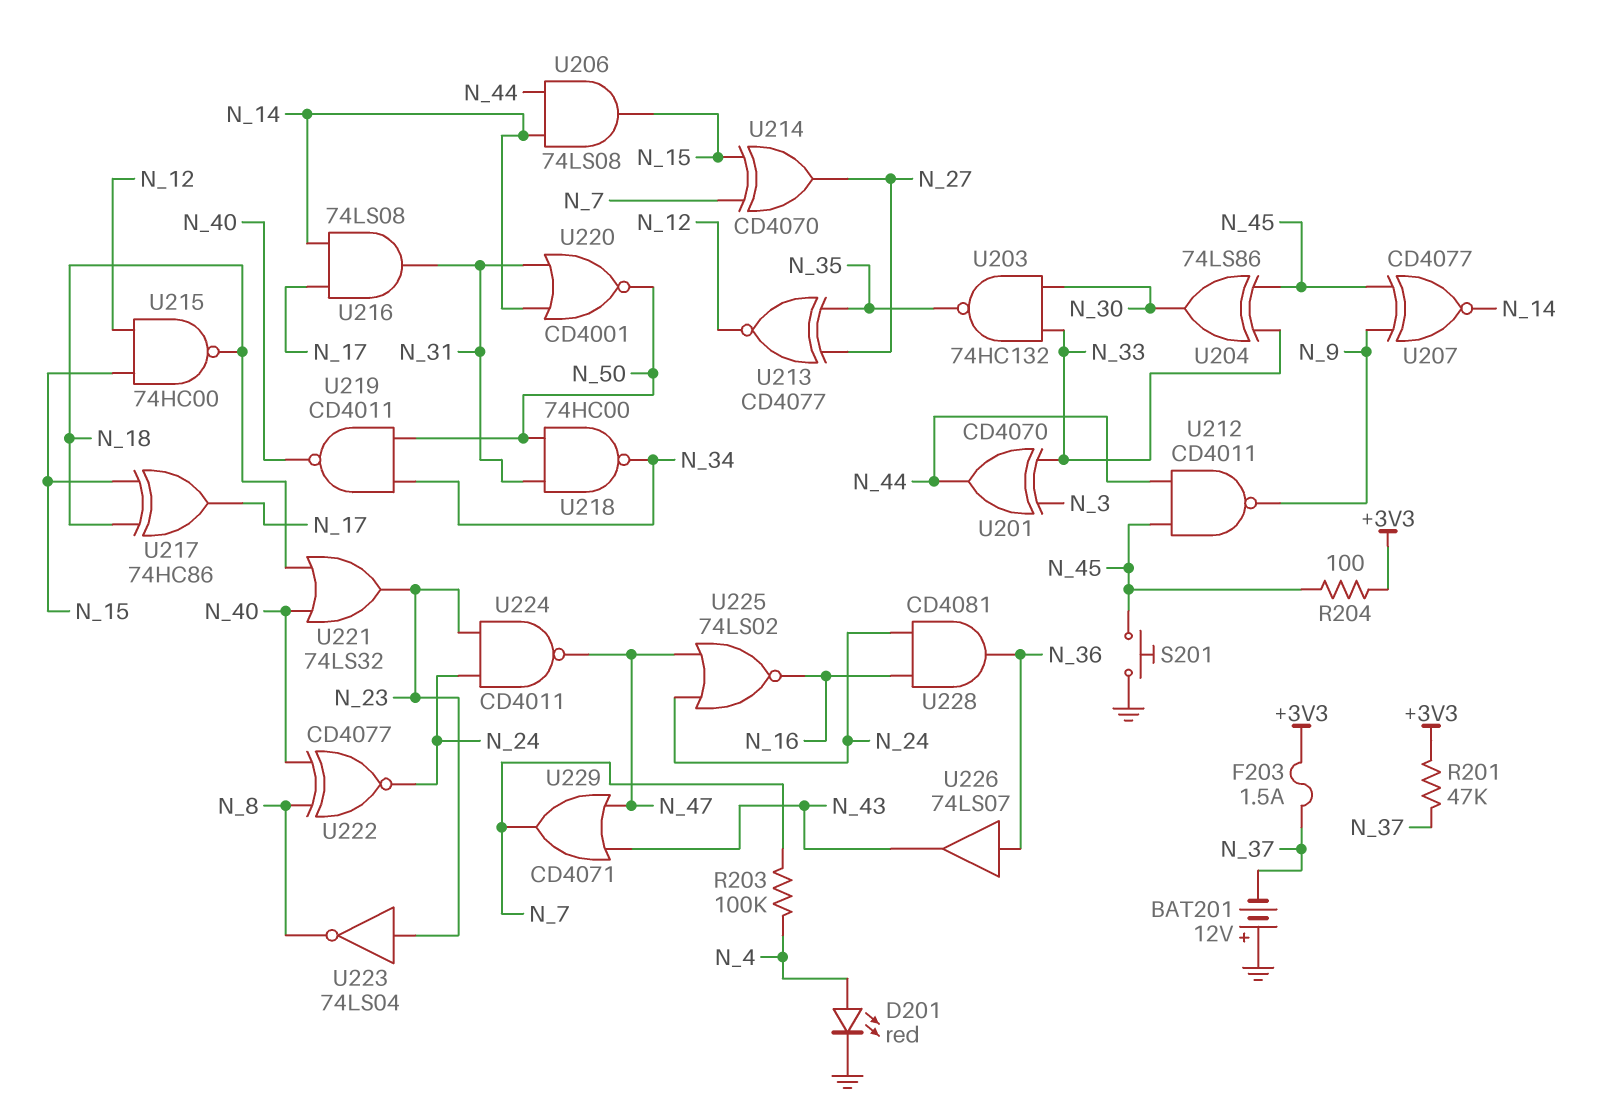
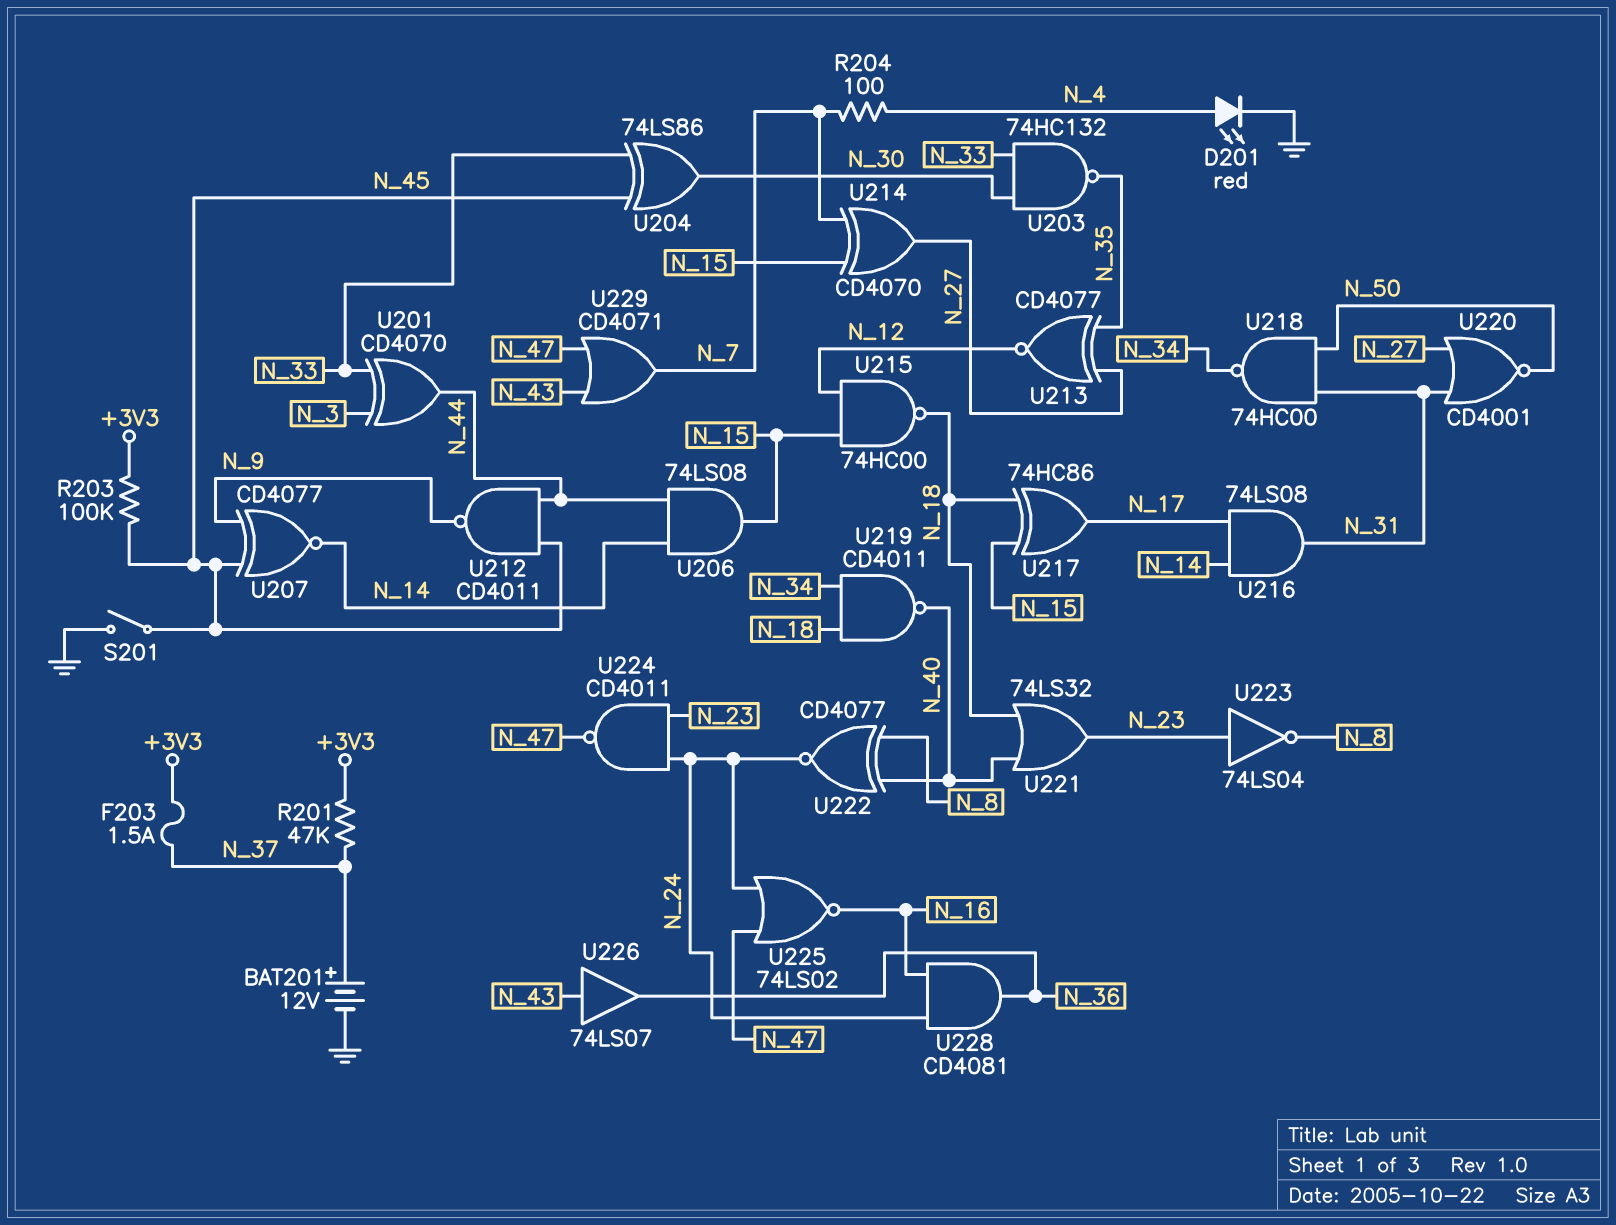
BAT201: 12V (plus GND, minus N_37) -> 12V (plus N_37, minus GND)
R203: 100k (N_4, N_7) -> 100k (+3V3, N_45)
R204: 100 (+3V3, N_45) -> 100 (N_4, N_7)
S201: button (GND, N_45) -> switch (GND, N_45)
U219: NAND CD4011 (in N_34, in N_50, out N_40) -> NAND CD4011 (in N_18, in N_34, out N_40)
U220: NOR CD4001 (in N_14, in N_31, out N_50) -> NOR CD4001 (in N_27, in N_31, out N_50)
U226: buffer 74LS07 (in N_36, out N_43) -> buffer 74LS07 (in N_43, out N_36)

